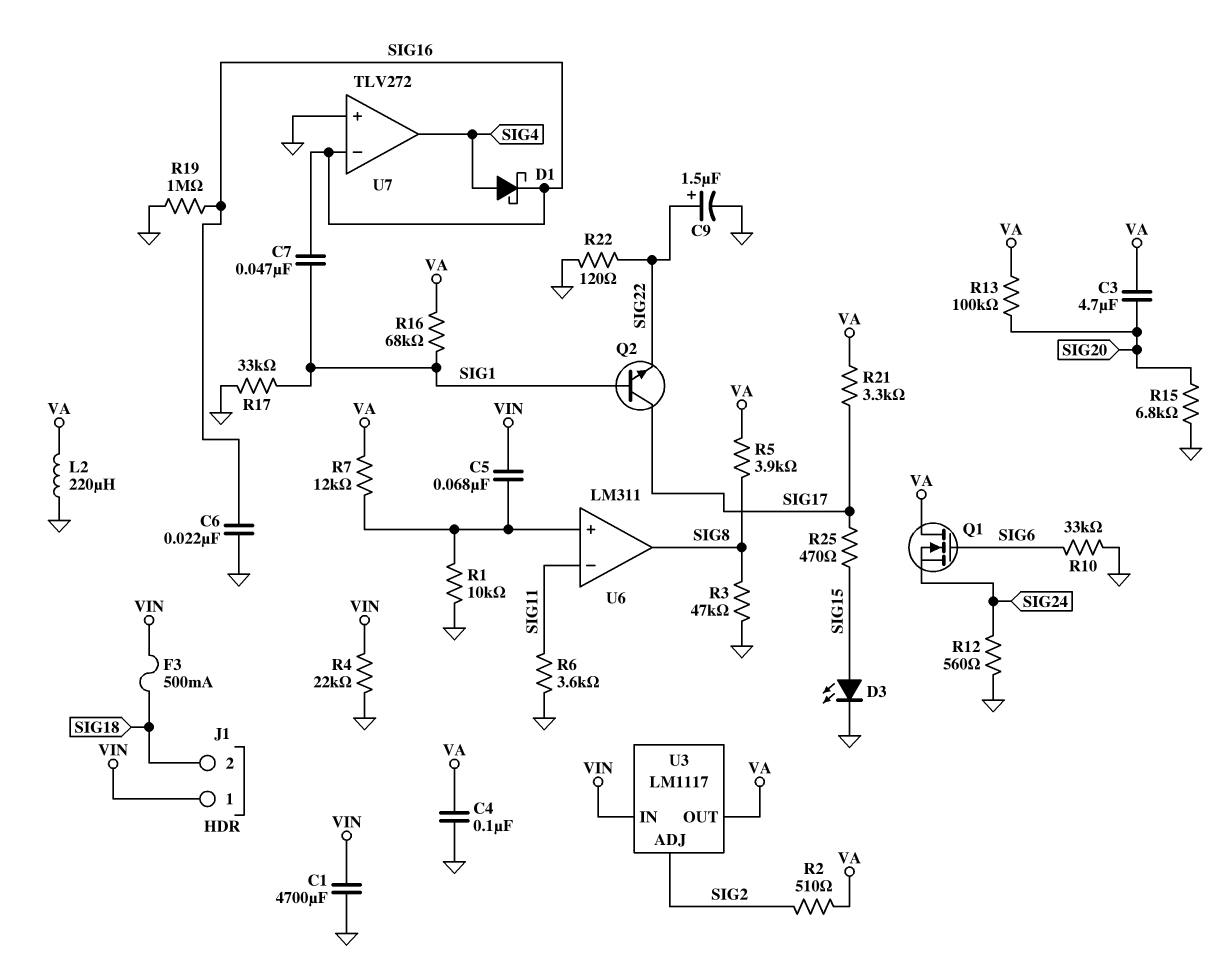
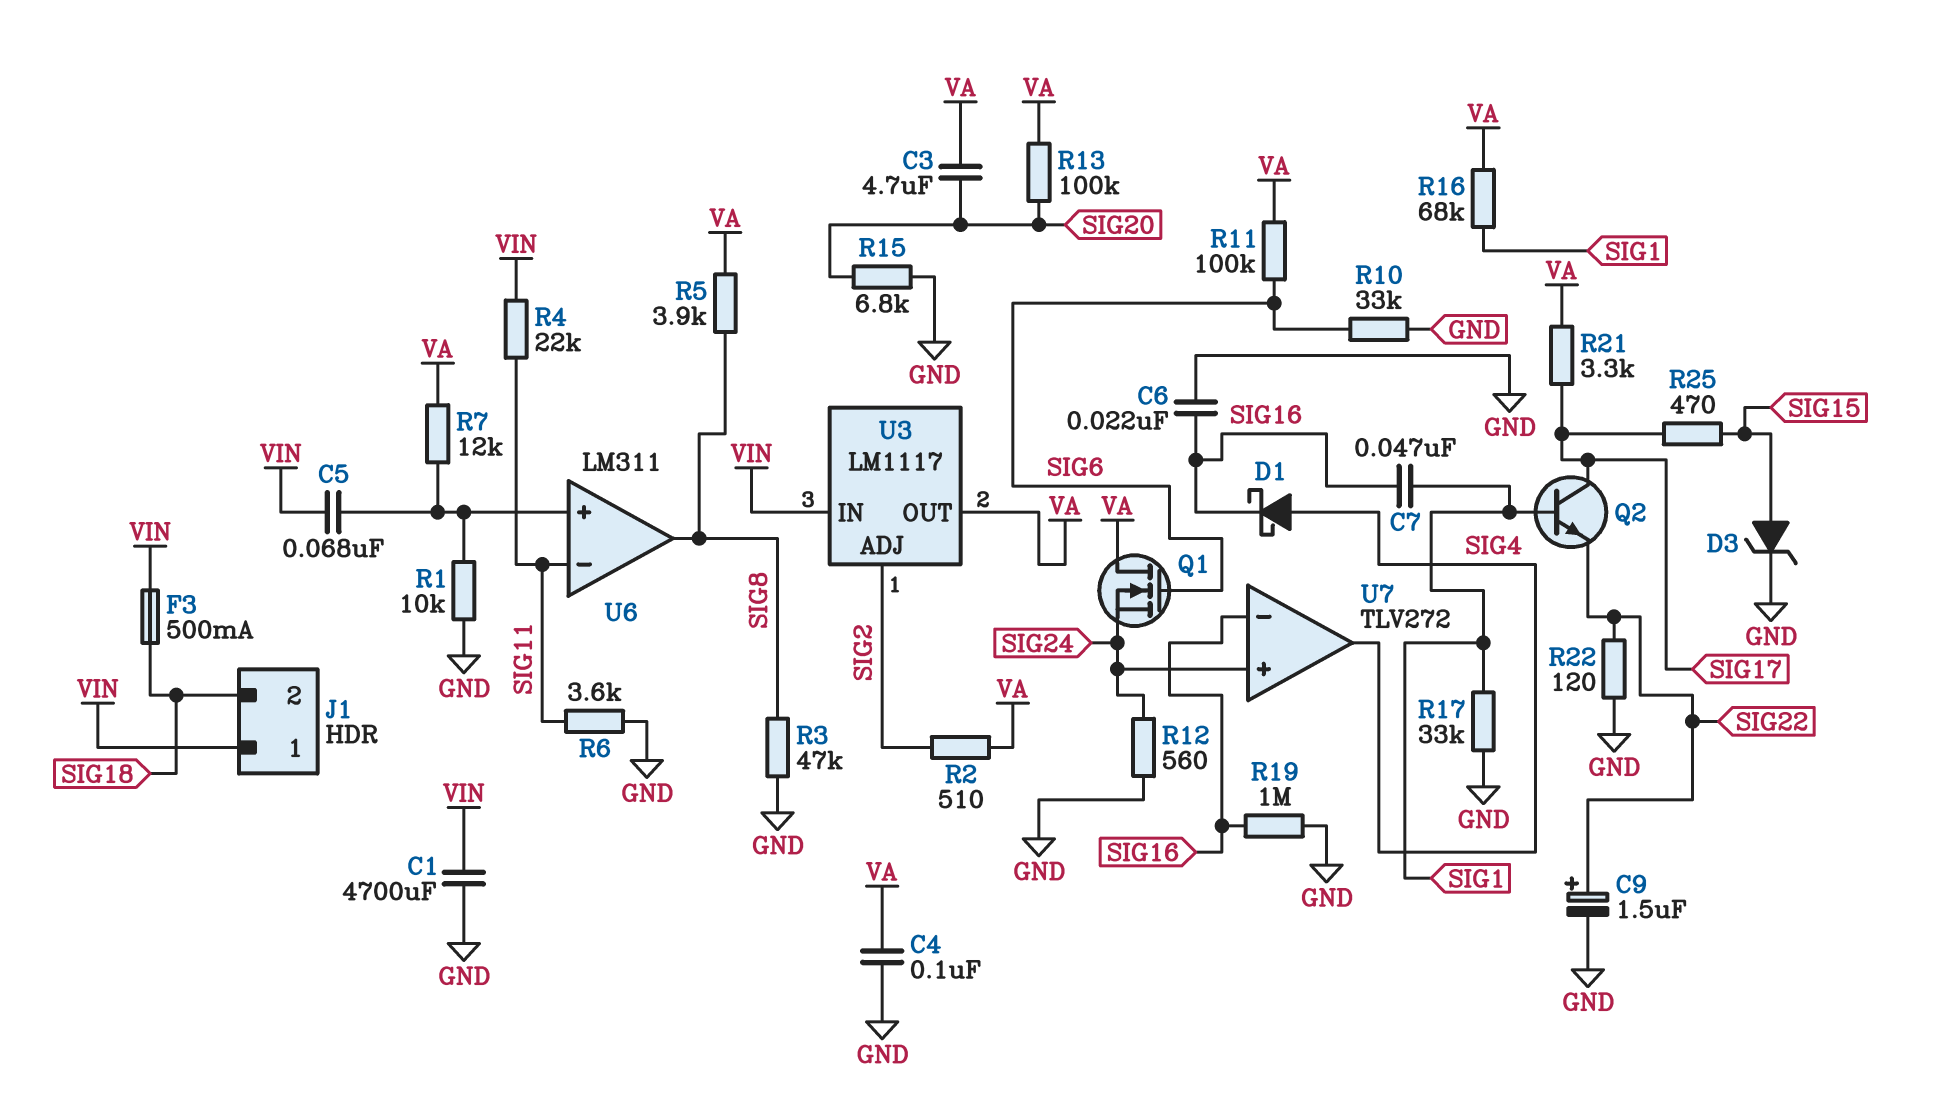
D3: LED (A SIG15, K GND) -> zener (A SIG15, K GND)
L2: 220uH (GND, VA) -> none
R4: 22k (GND, VIN) -> 22k (SIG11, VIN)
R11: none -> 100k (SIG6, VA)
U7 pin in+: GND -> SIG24

